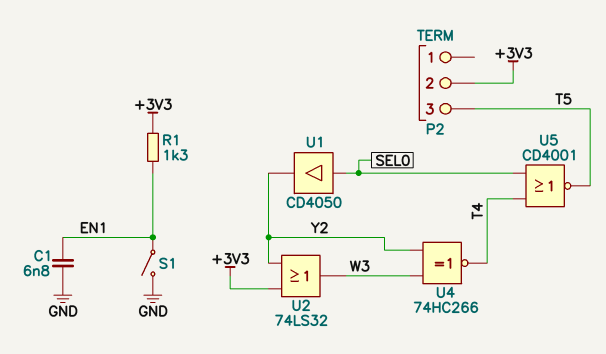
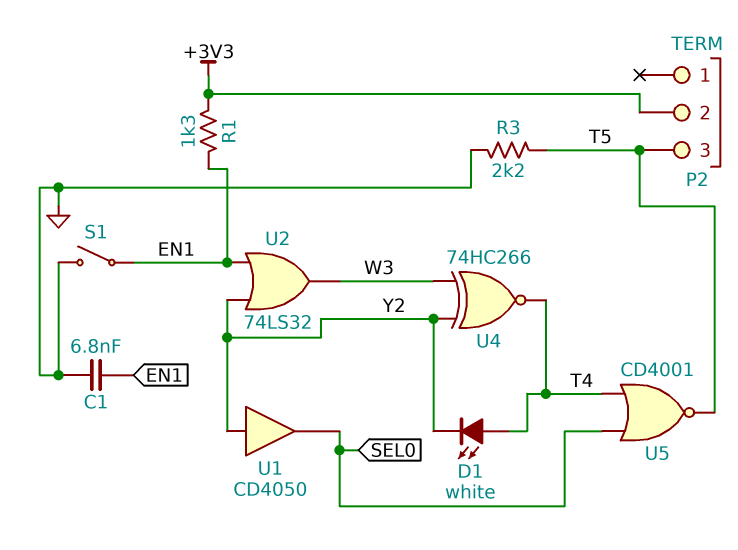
D1: none -> LED white (A T4, K Y2)
R3: none -> 2.2k (GND, T5)
U1: buffer CD4050 (in SEL0, out Y2) -> buffer CD4050 (in Y2, out SEL0)
U2: OR 74LS32 (in +3V3, in Y2, out W3) -> OR 74LS32 (in EN1, in Y2, out W3)

